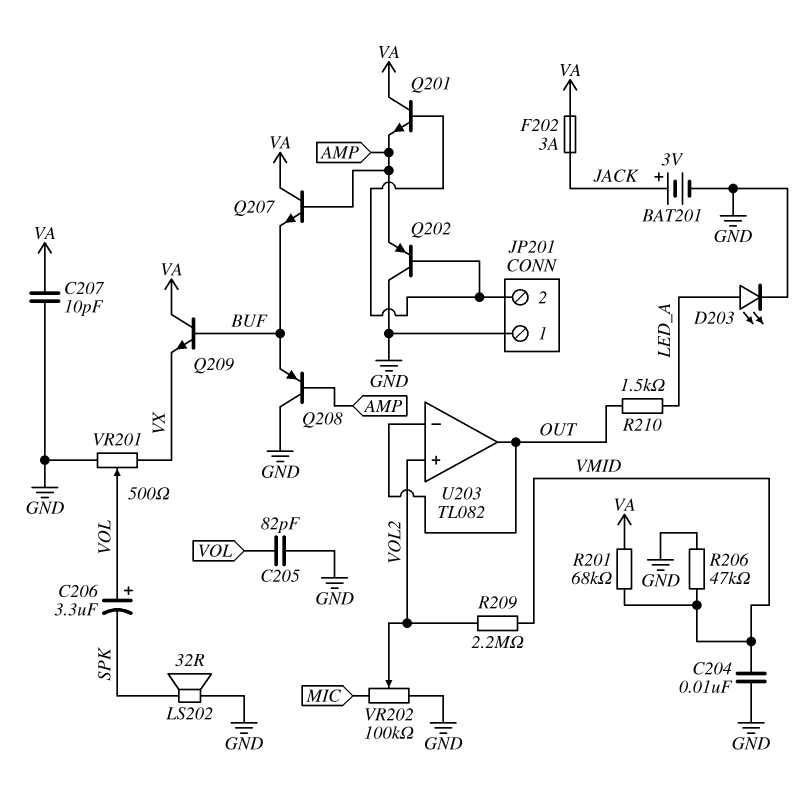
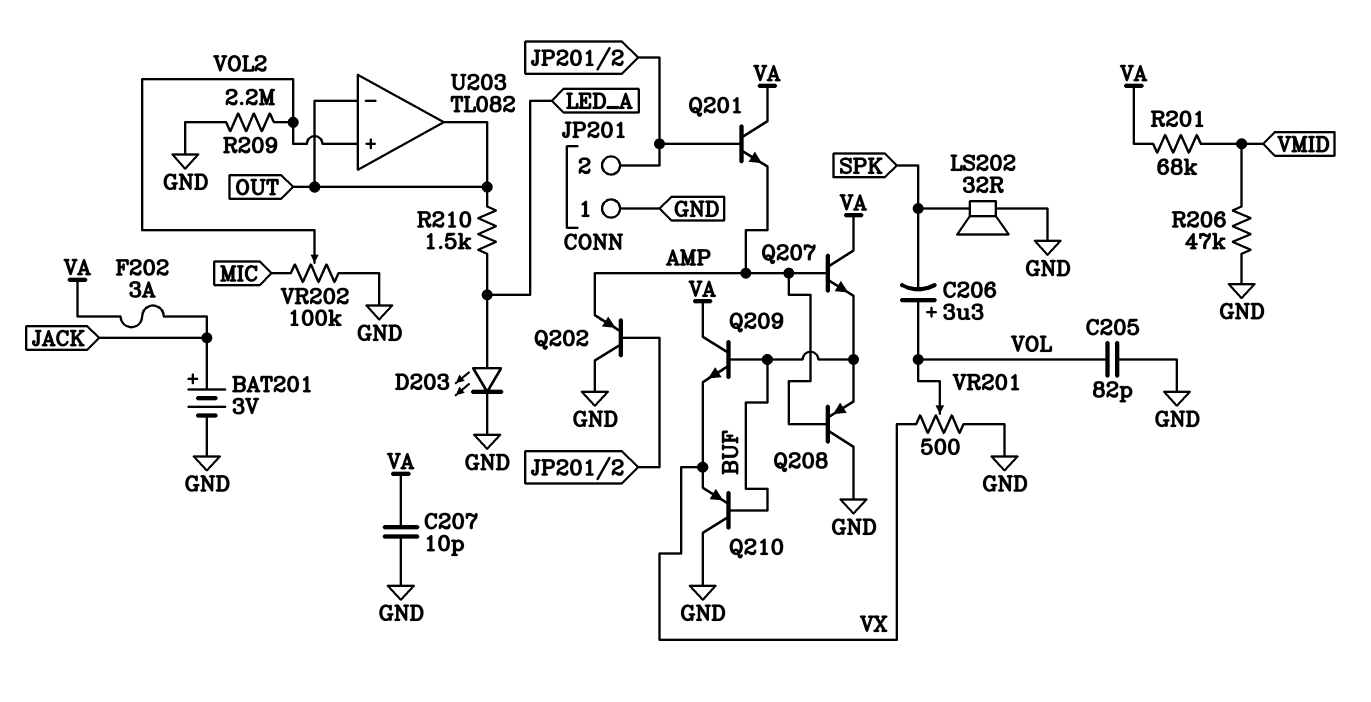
C204: 10nF (GND, VMID) -> none
Q210: none -> PNP (B BUF, C GND, E VX)
R209: 2.2M (VMID, VOL2) -> 2.2M (GND, VOL2)

